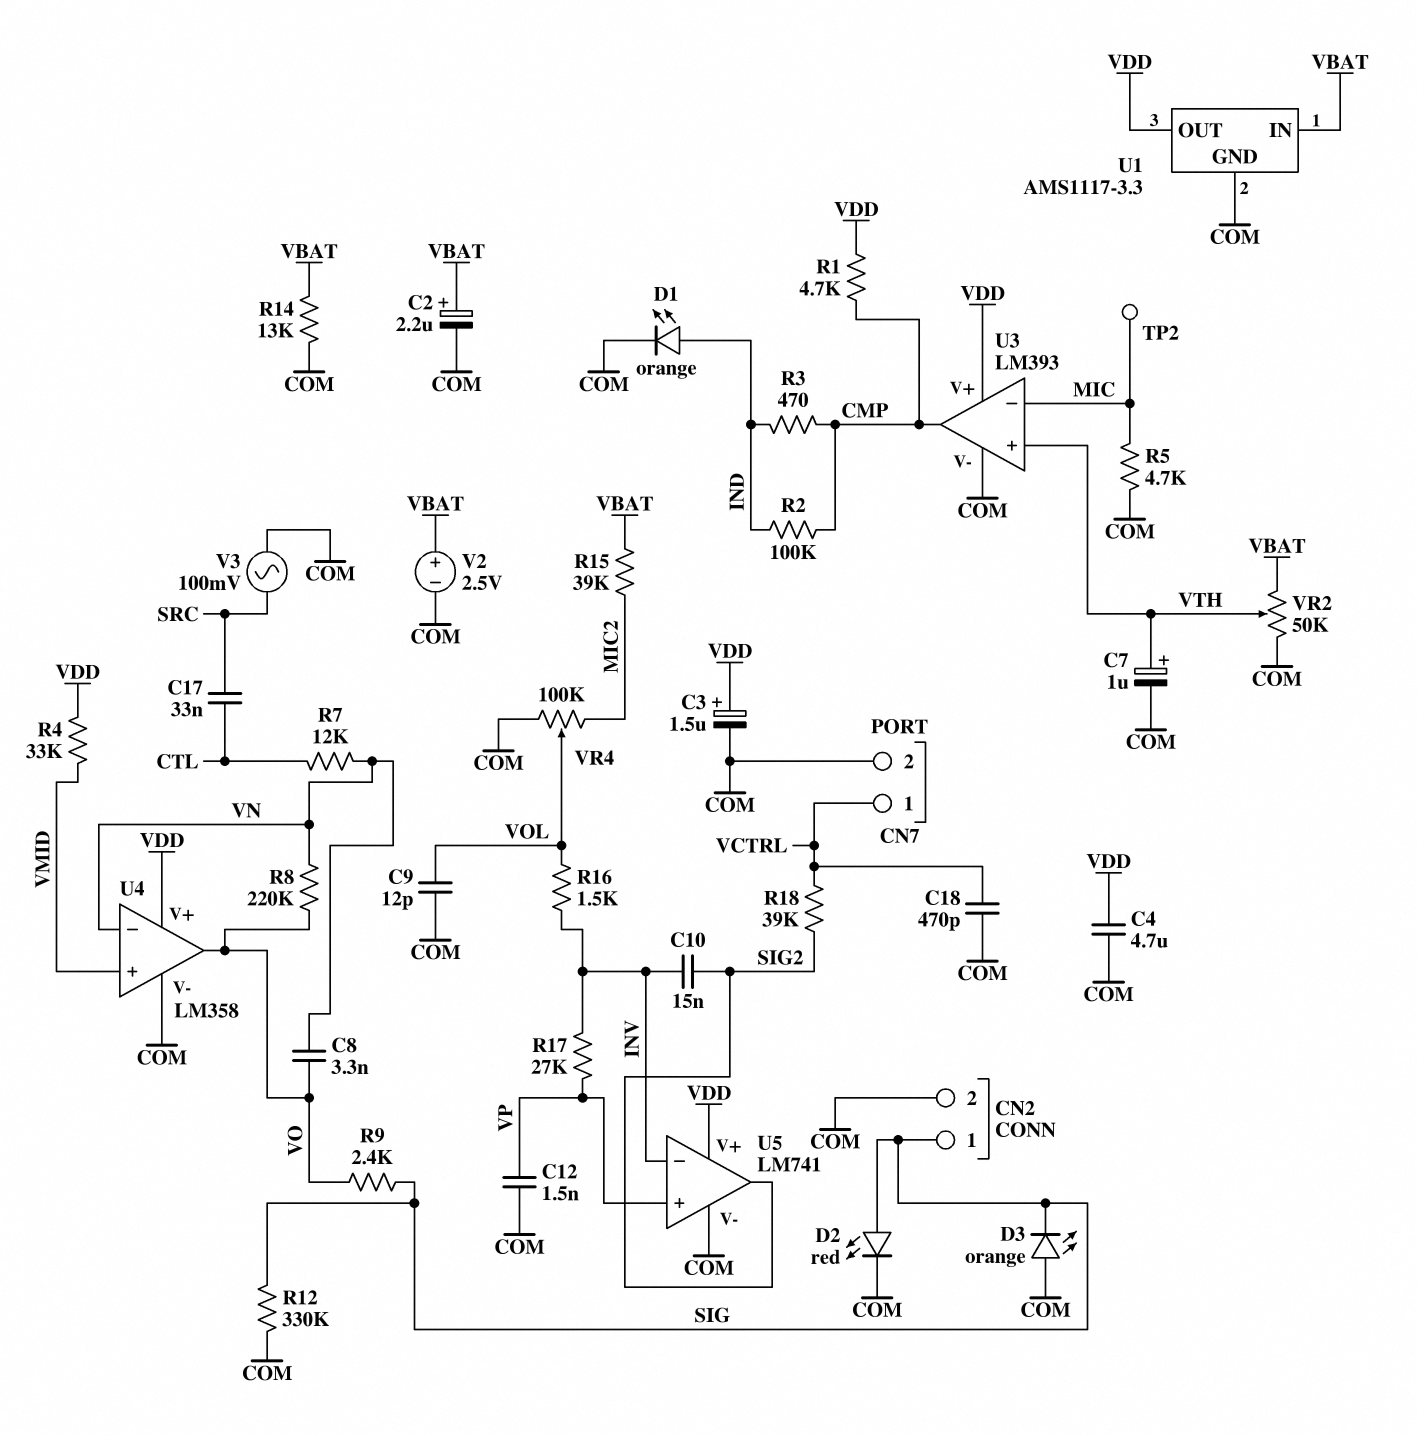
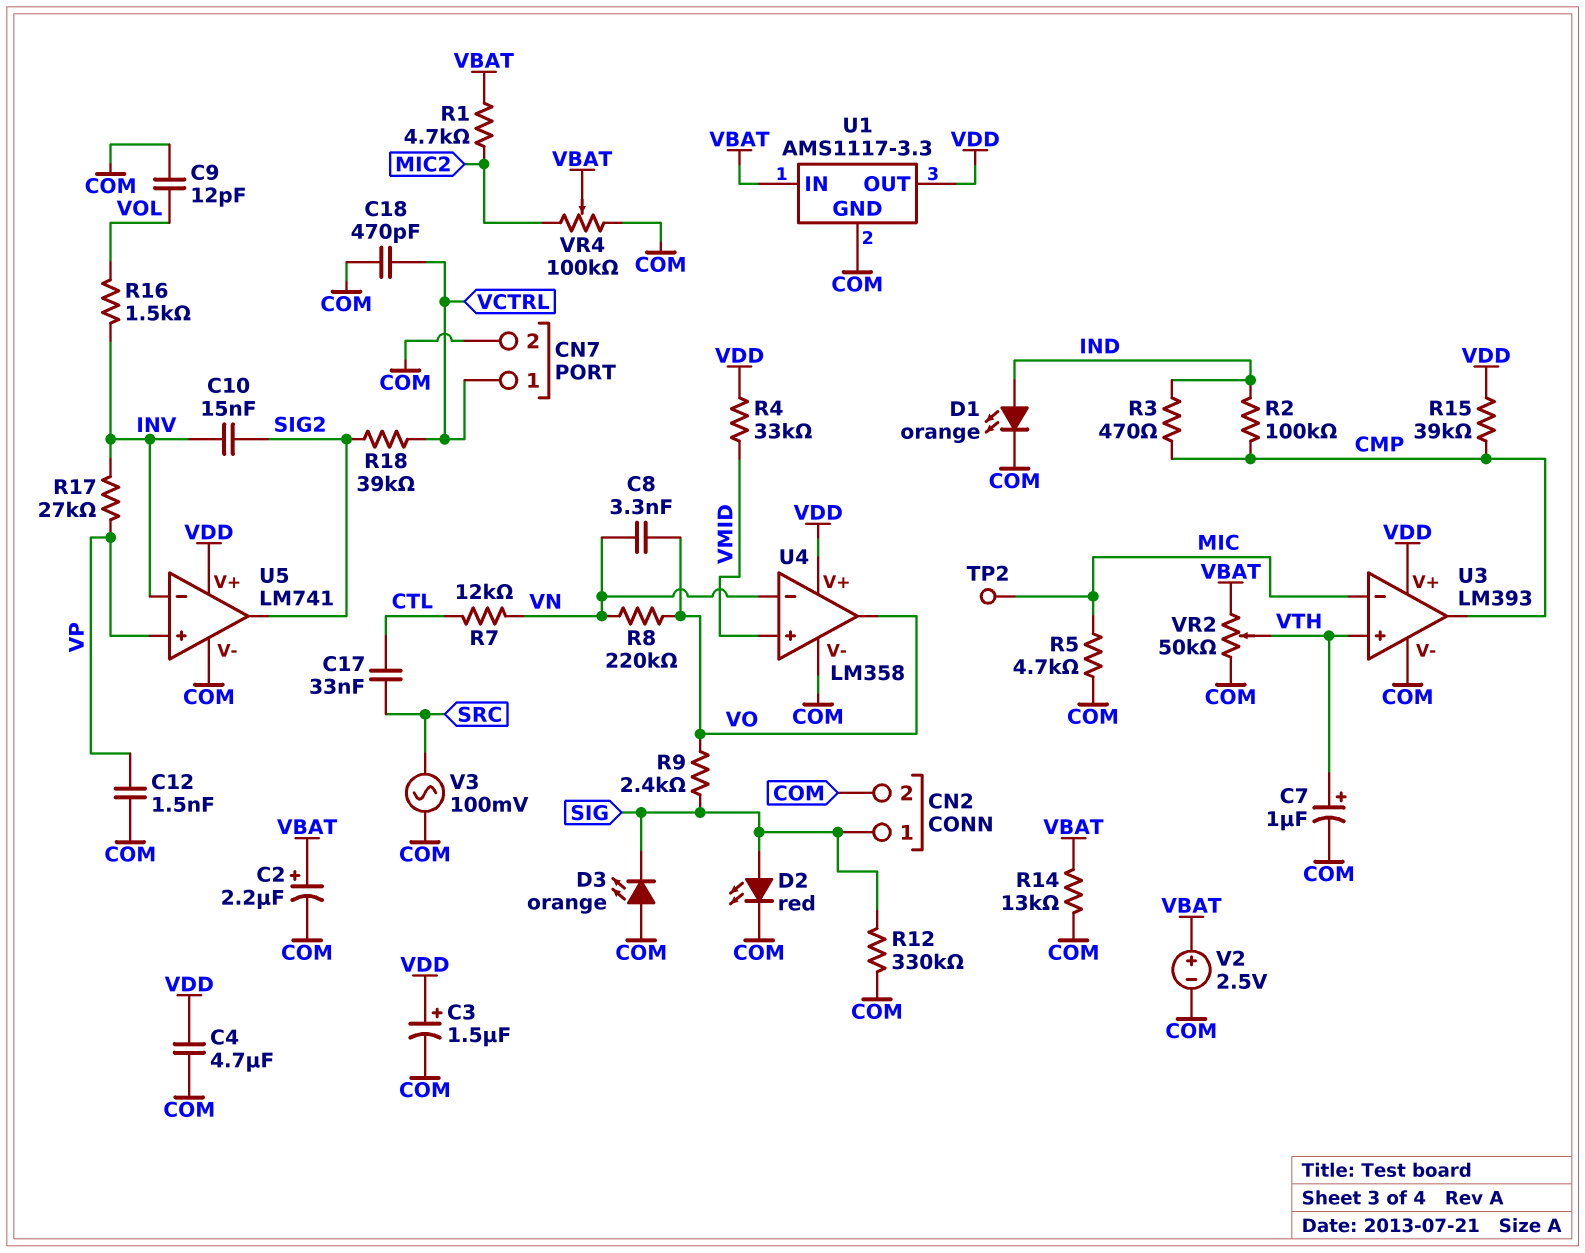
R1: 4.7k (CMP, VDD) -> 4.7k (MIC2, VBAT)
R15: 39k (MIC2, VBAT) -> 39k (CMP, VDD)
VR4: 100k (COM, MIC2, wiper VOL) -> 100k (COM, MIC2, wiper VBAT)

